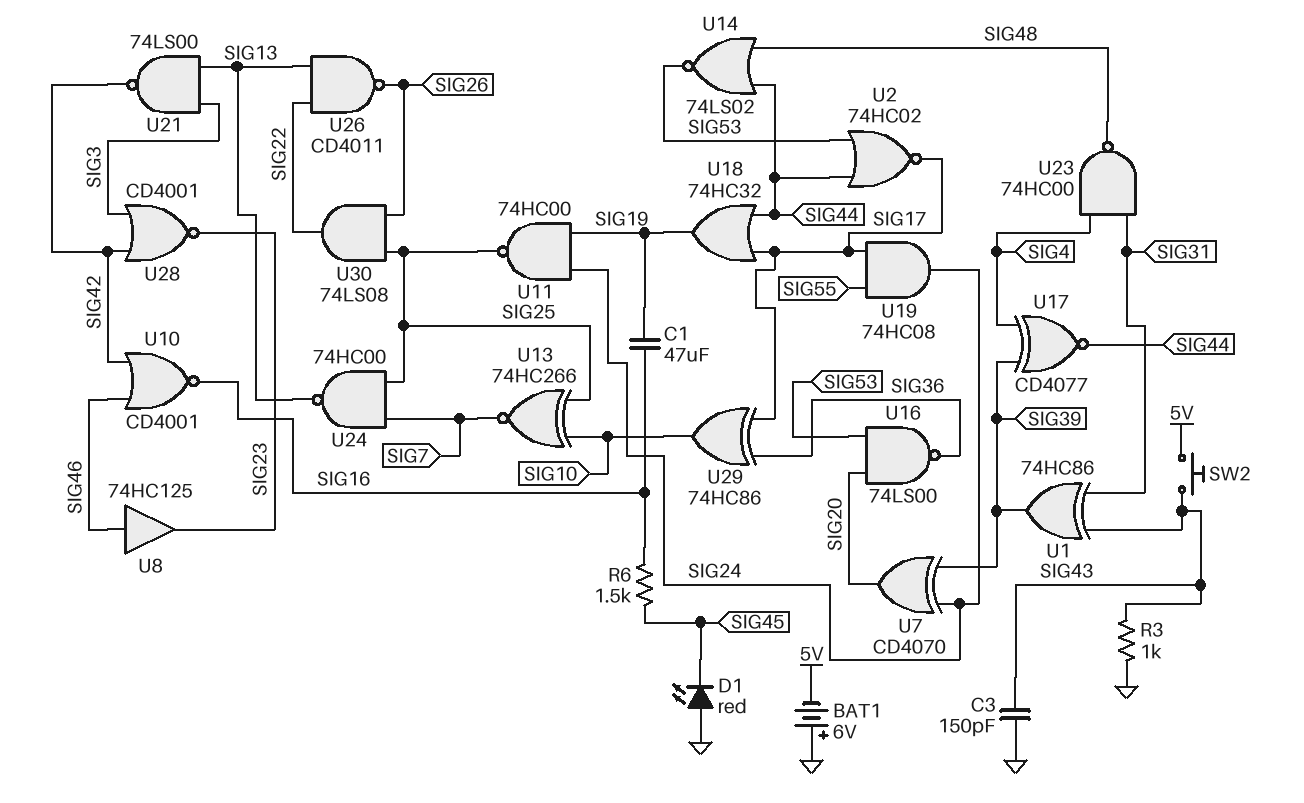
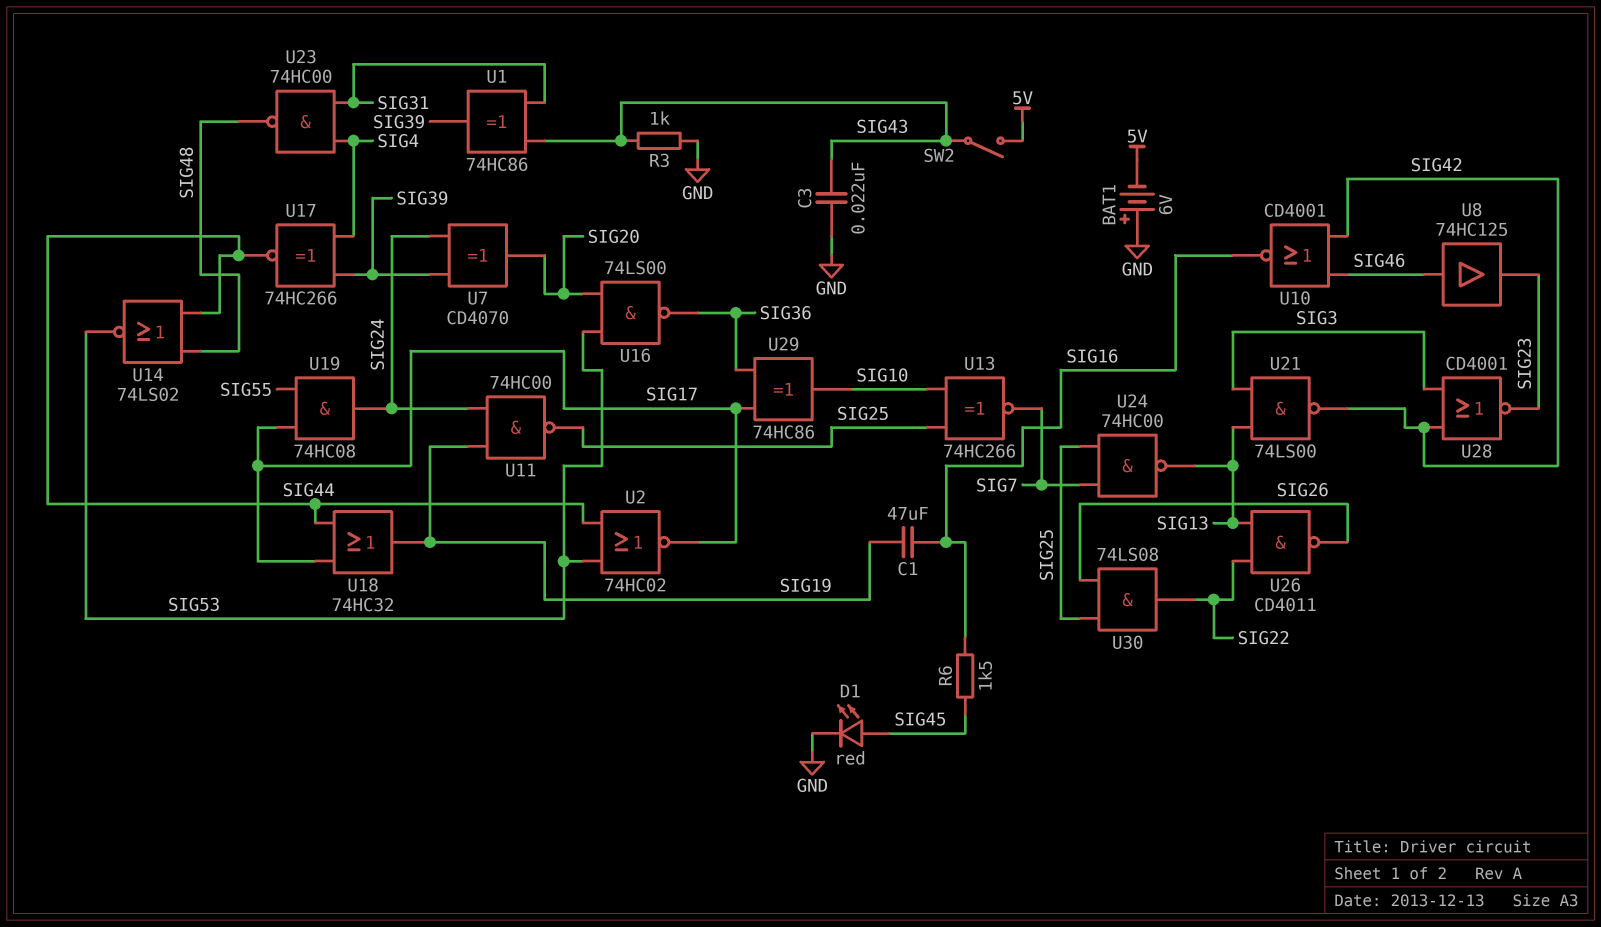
C3: 150pF (GND, SIG43) -> 22nF (GND, SIG43)
D1: LED red (A GND, K SIG45) -> LED red (A SIG45, K GND)
SW2: button (5V, SIG43) -> switch (5V, SIG43)
U17: XNOR CD4077 (in SIG4, in SIG39, out SIG44) -> XNOR 74HC266 (in SIG4, in SIG39, out SIG44)

